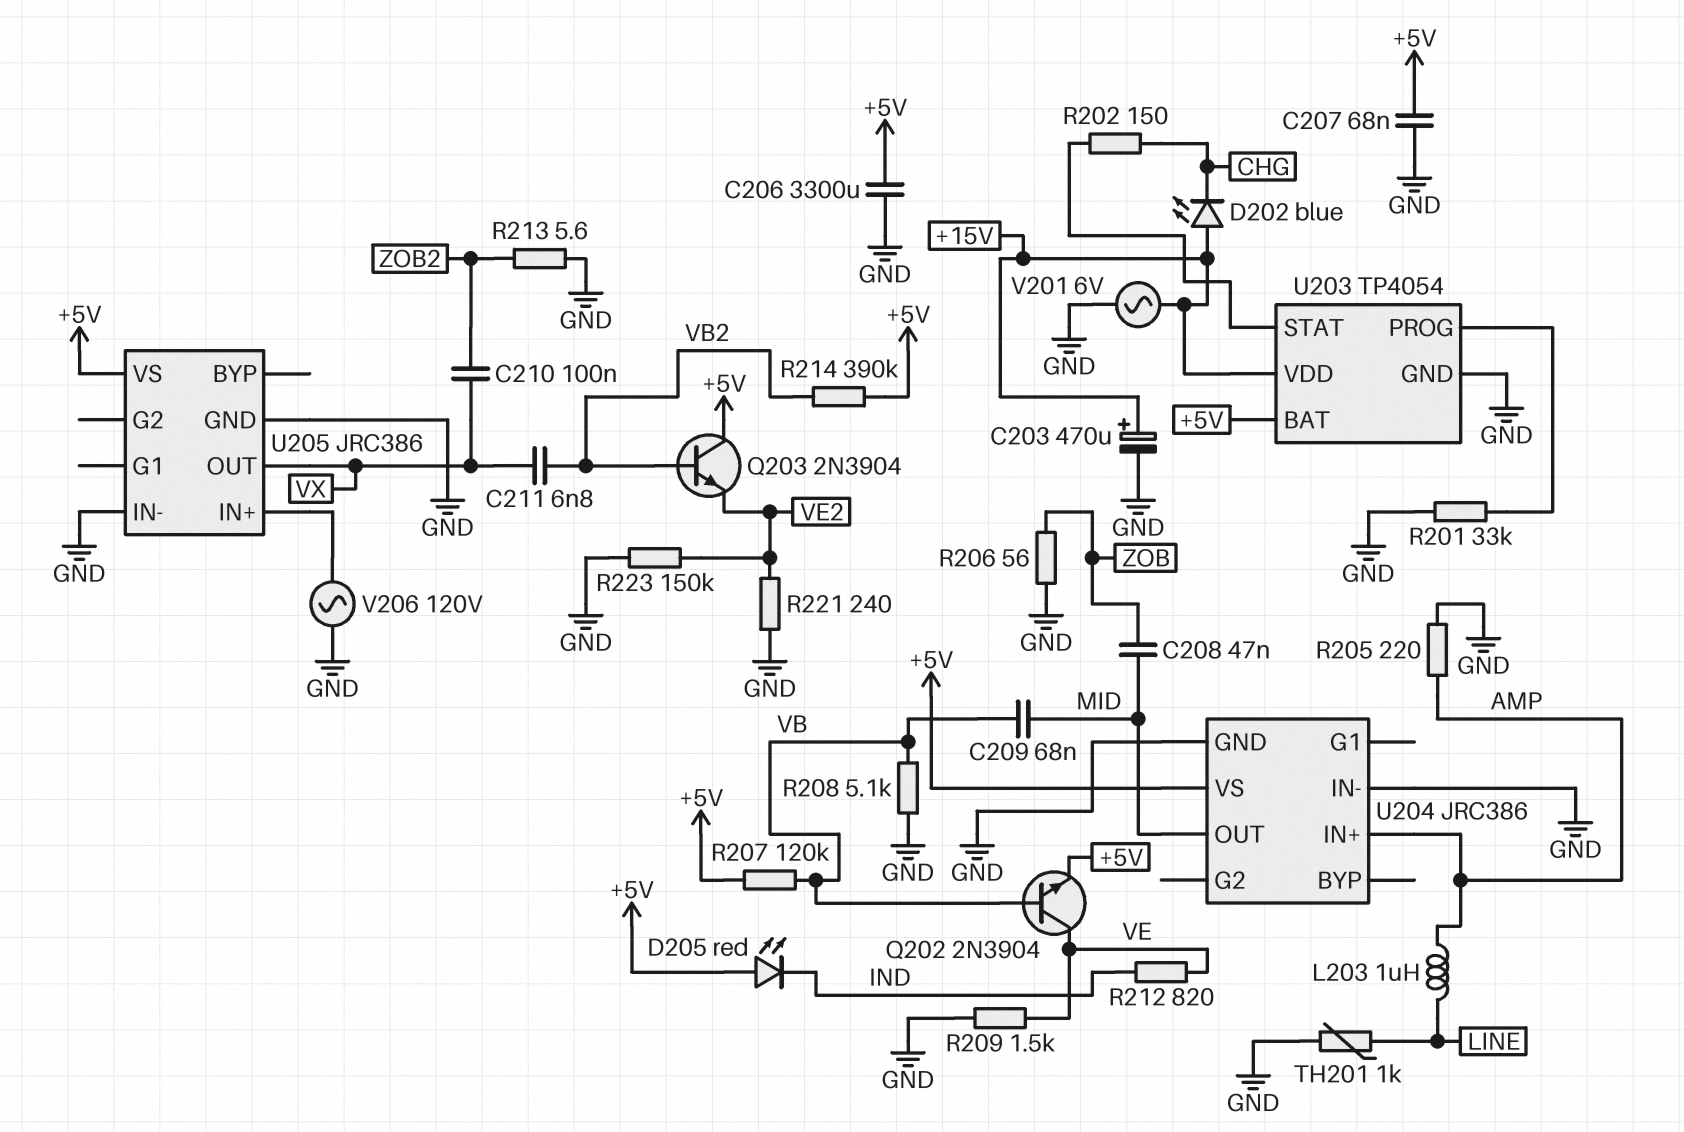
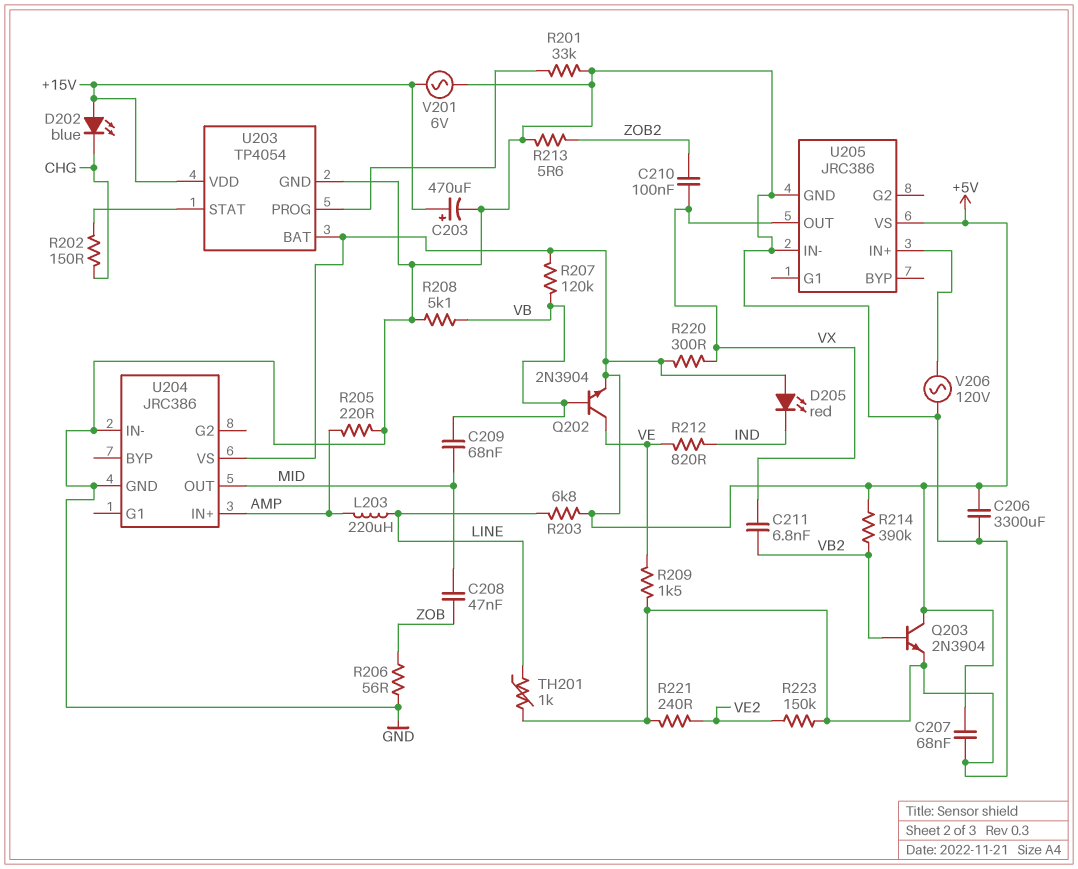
L203: 1uH (AMP, LINE) -> 220uH (AMP, LINE)
Q203: NPN 2N3904 (B VB2, C +5V, E VE2) -> NPN 2N3904 (B VB2, C +5V, E GND)
R203: none -> 6.8k (+5V, LINE)
R220: none -> 300 (+5V, VX)

